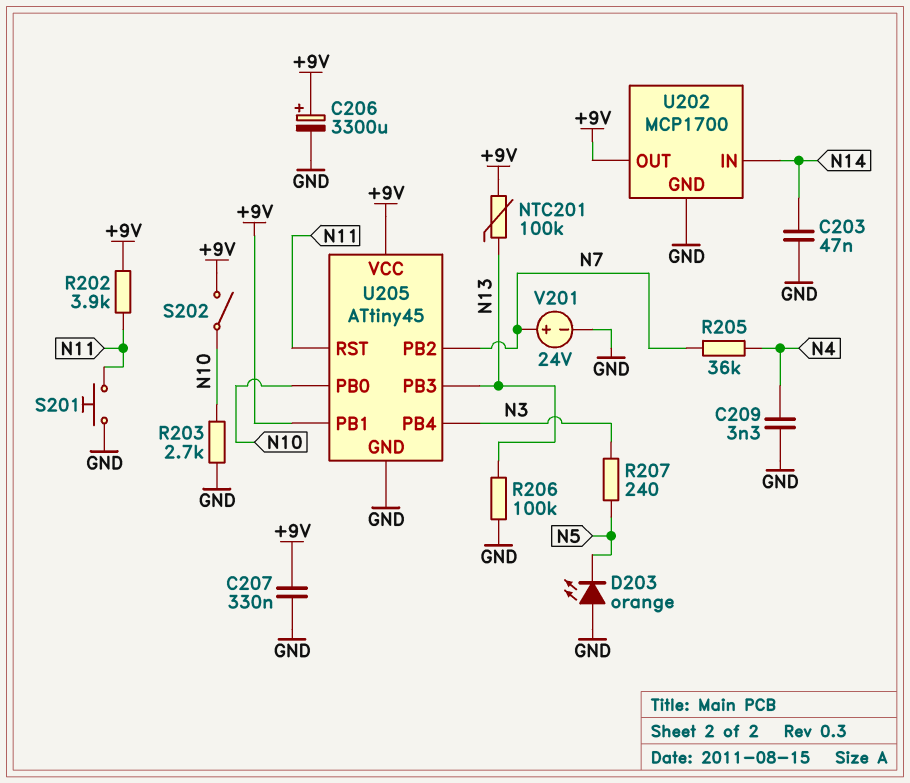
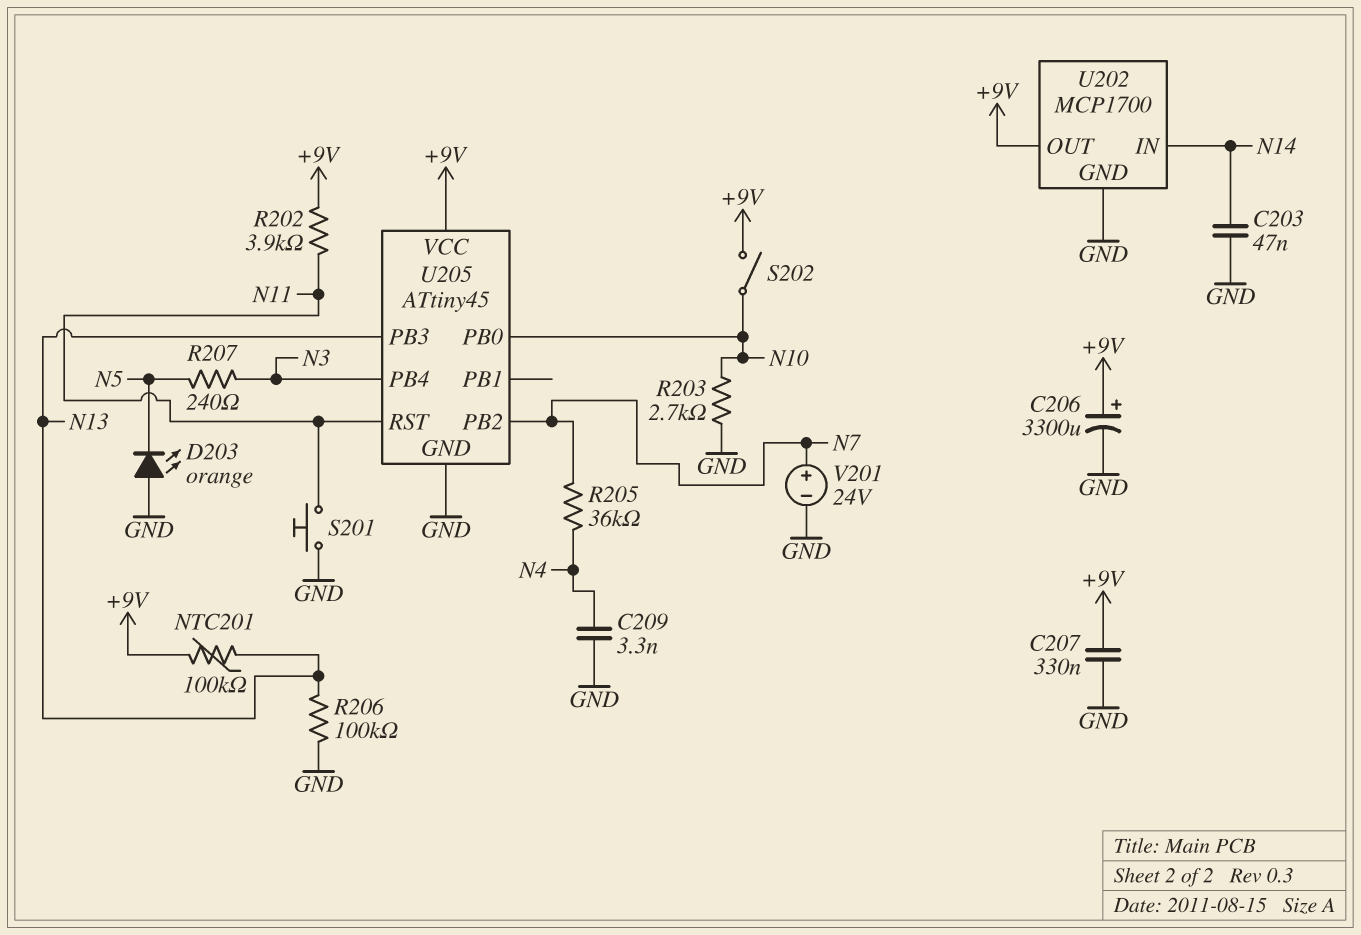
U205 pin PB1: +9V -> none

